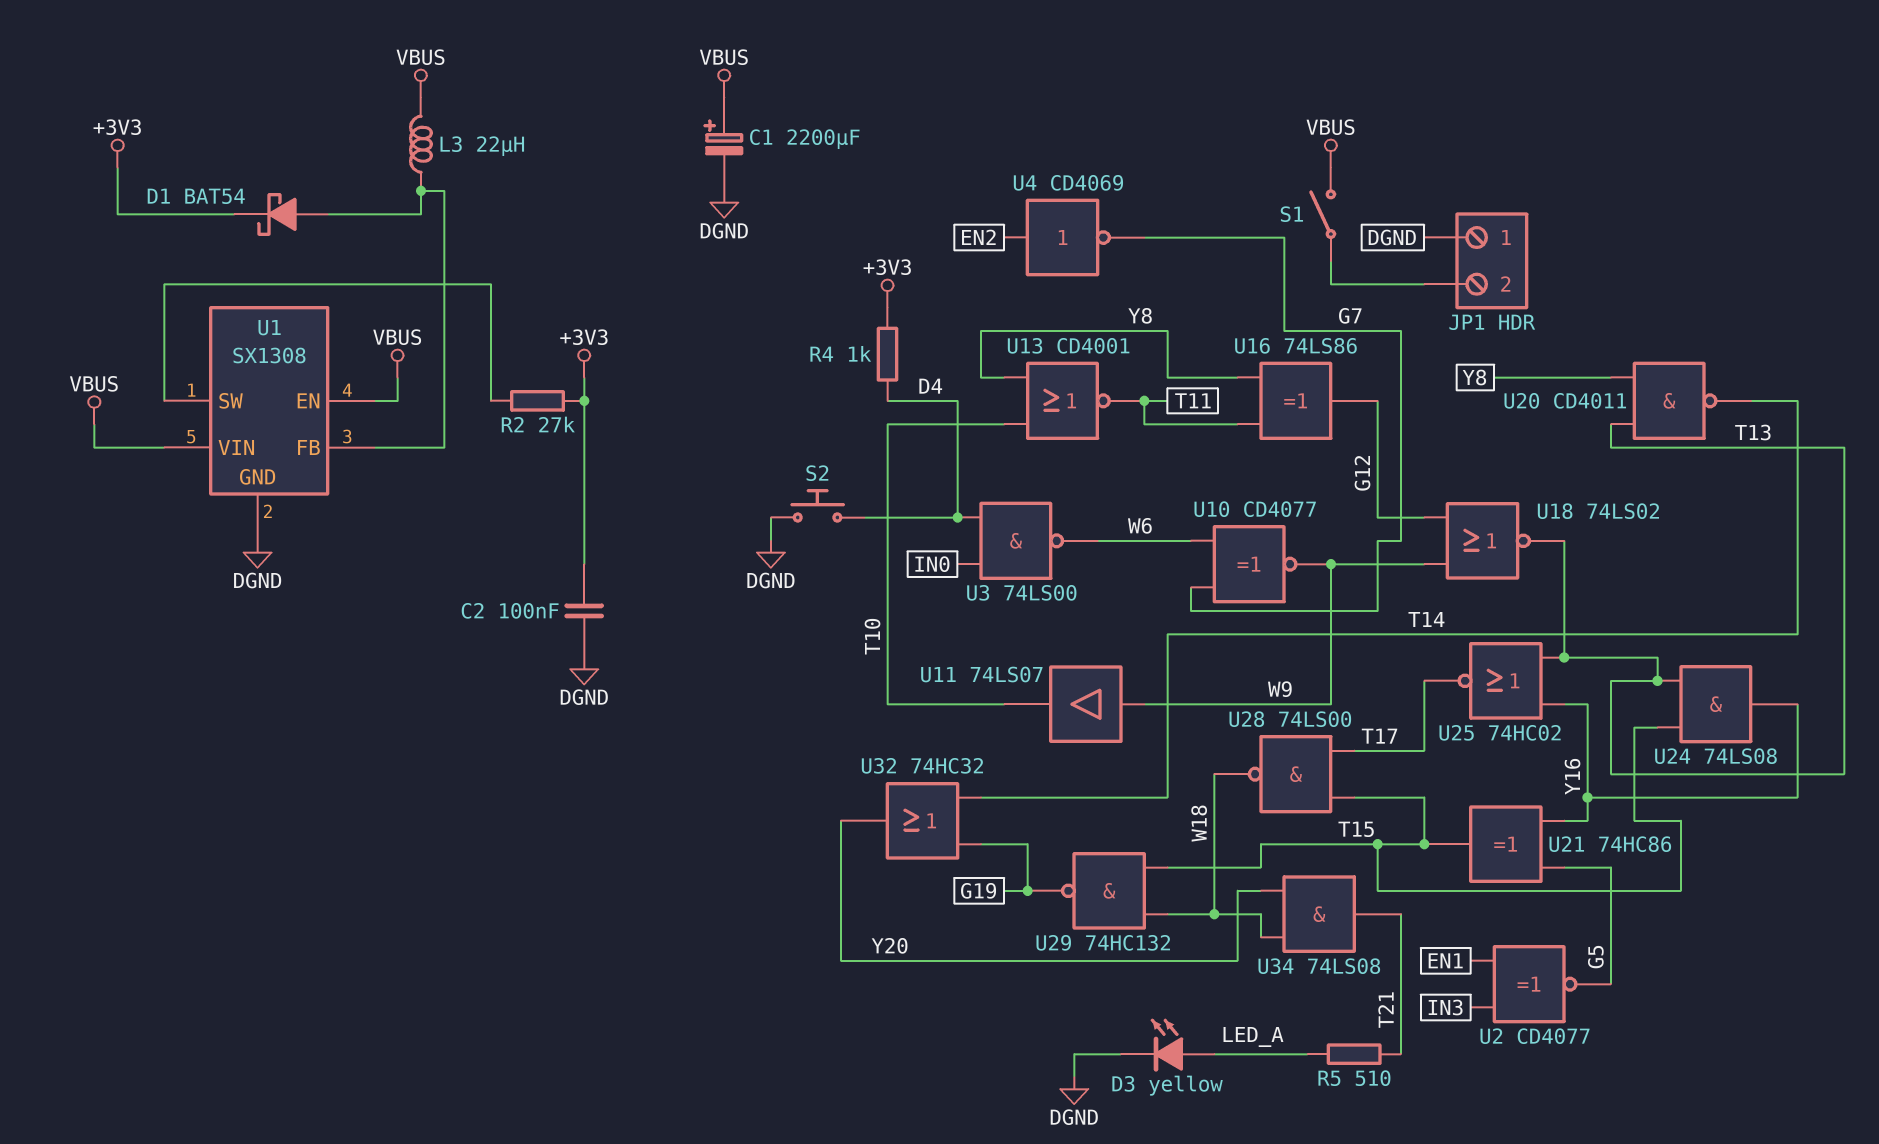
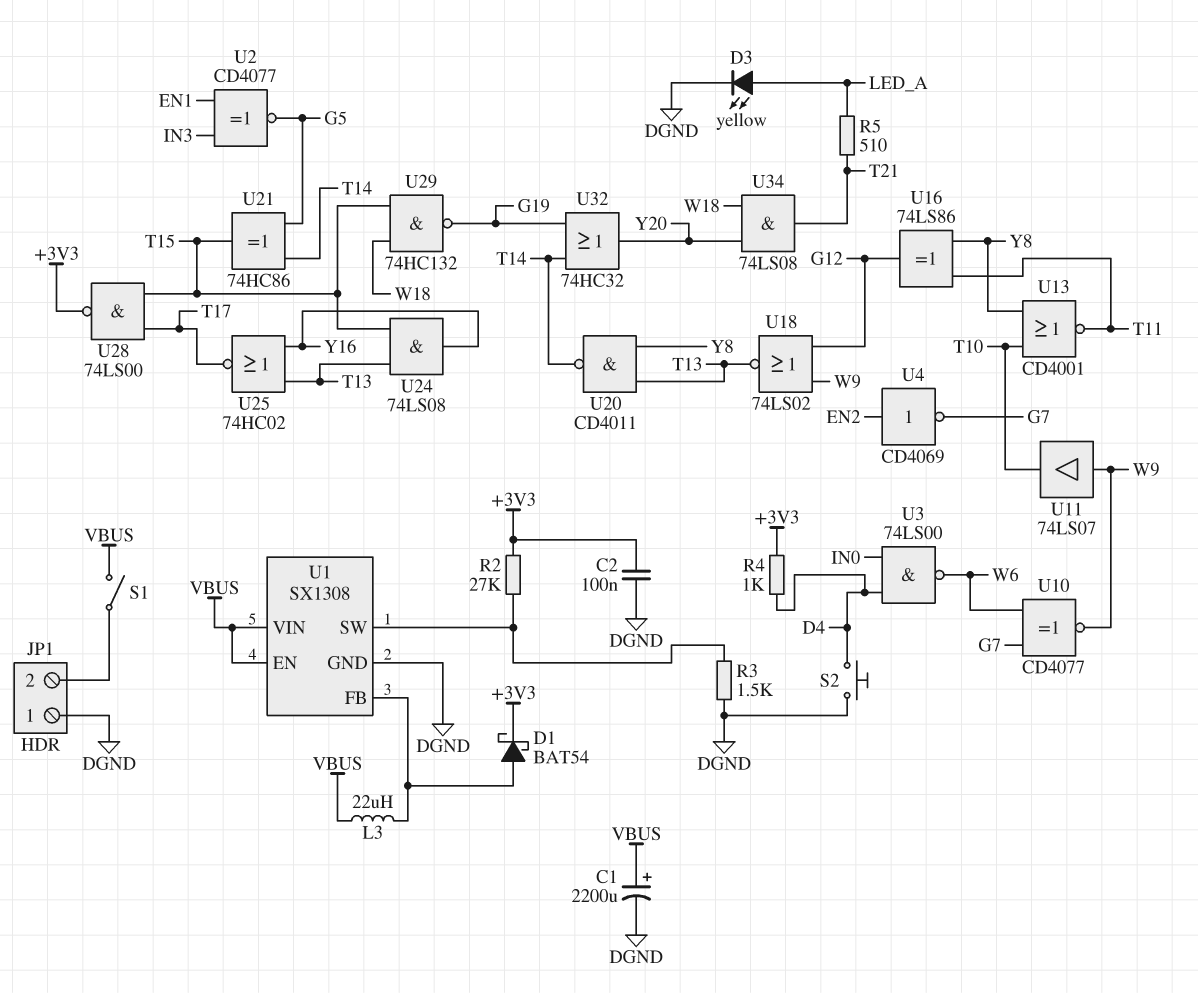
R3: none -> 1.5k (DGND, U1/SW)
U21: XOR 74HC86 (in G5, in Y16, out T15) -> XOR 74HC86 (in G5, in T14, out T15)
U28: NAND 74LS00 (in T15, in T17, out W18) -> NAND 74LS00 (in T15, in T17, out +3V3)

